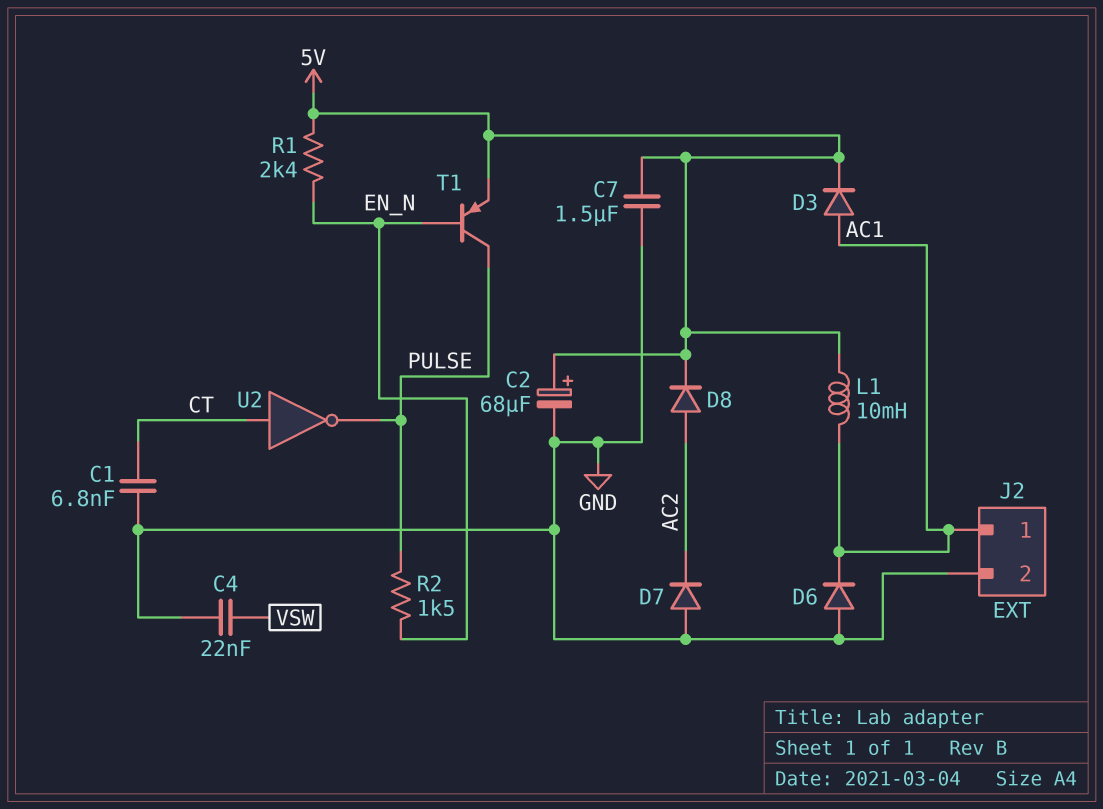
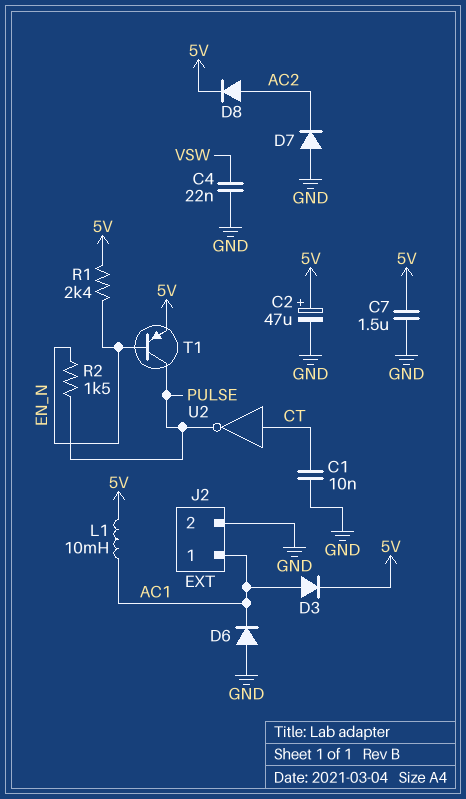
C1: 6.8nF (CT, GND) -> 10nF (CT, GND)
C2: 68uF (plus 5V, minus GND) -> 47uF (plus 5V, minus GND)

